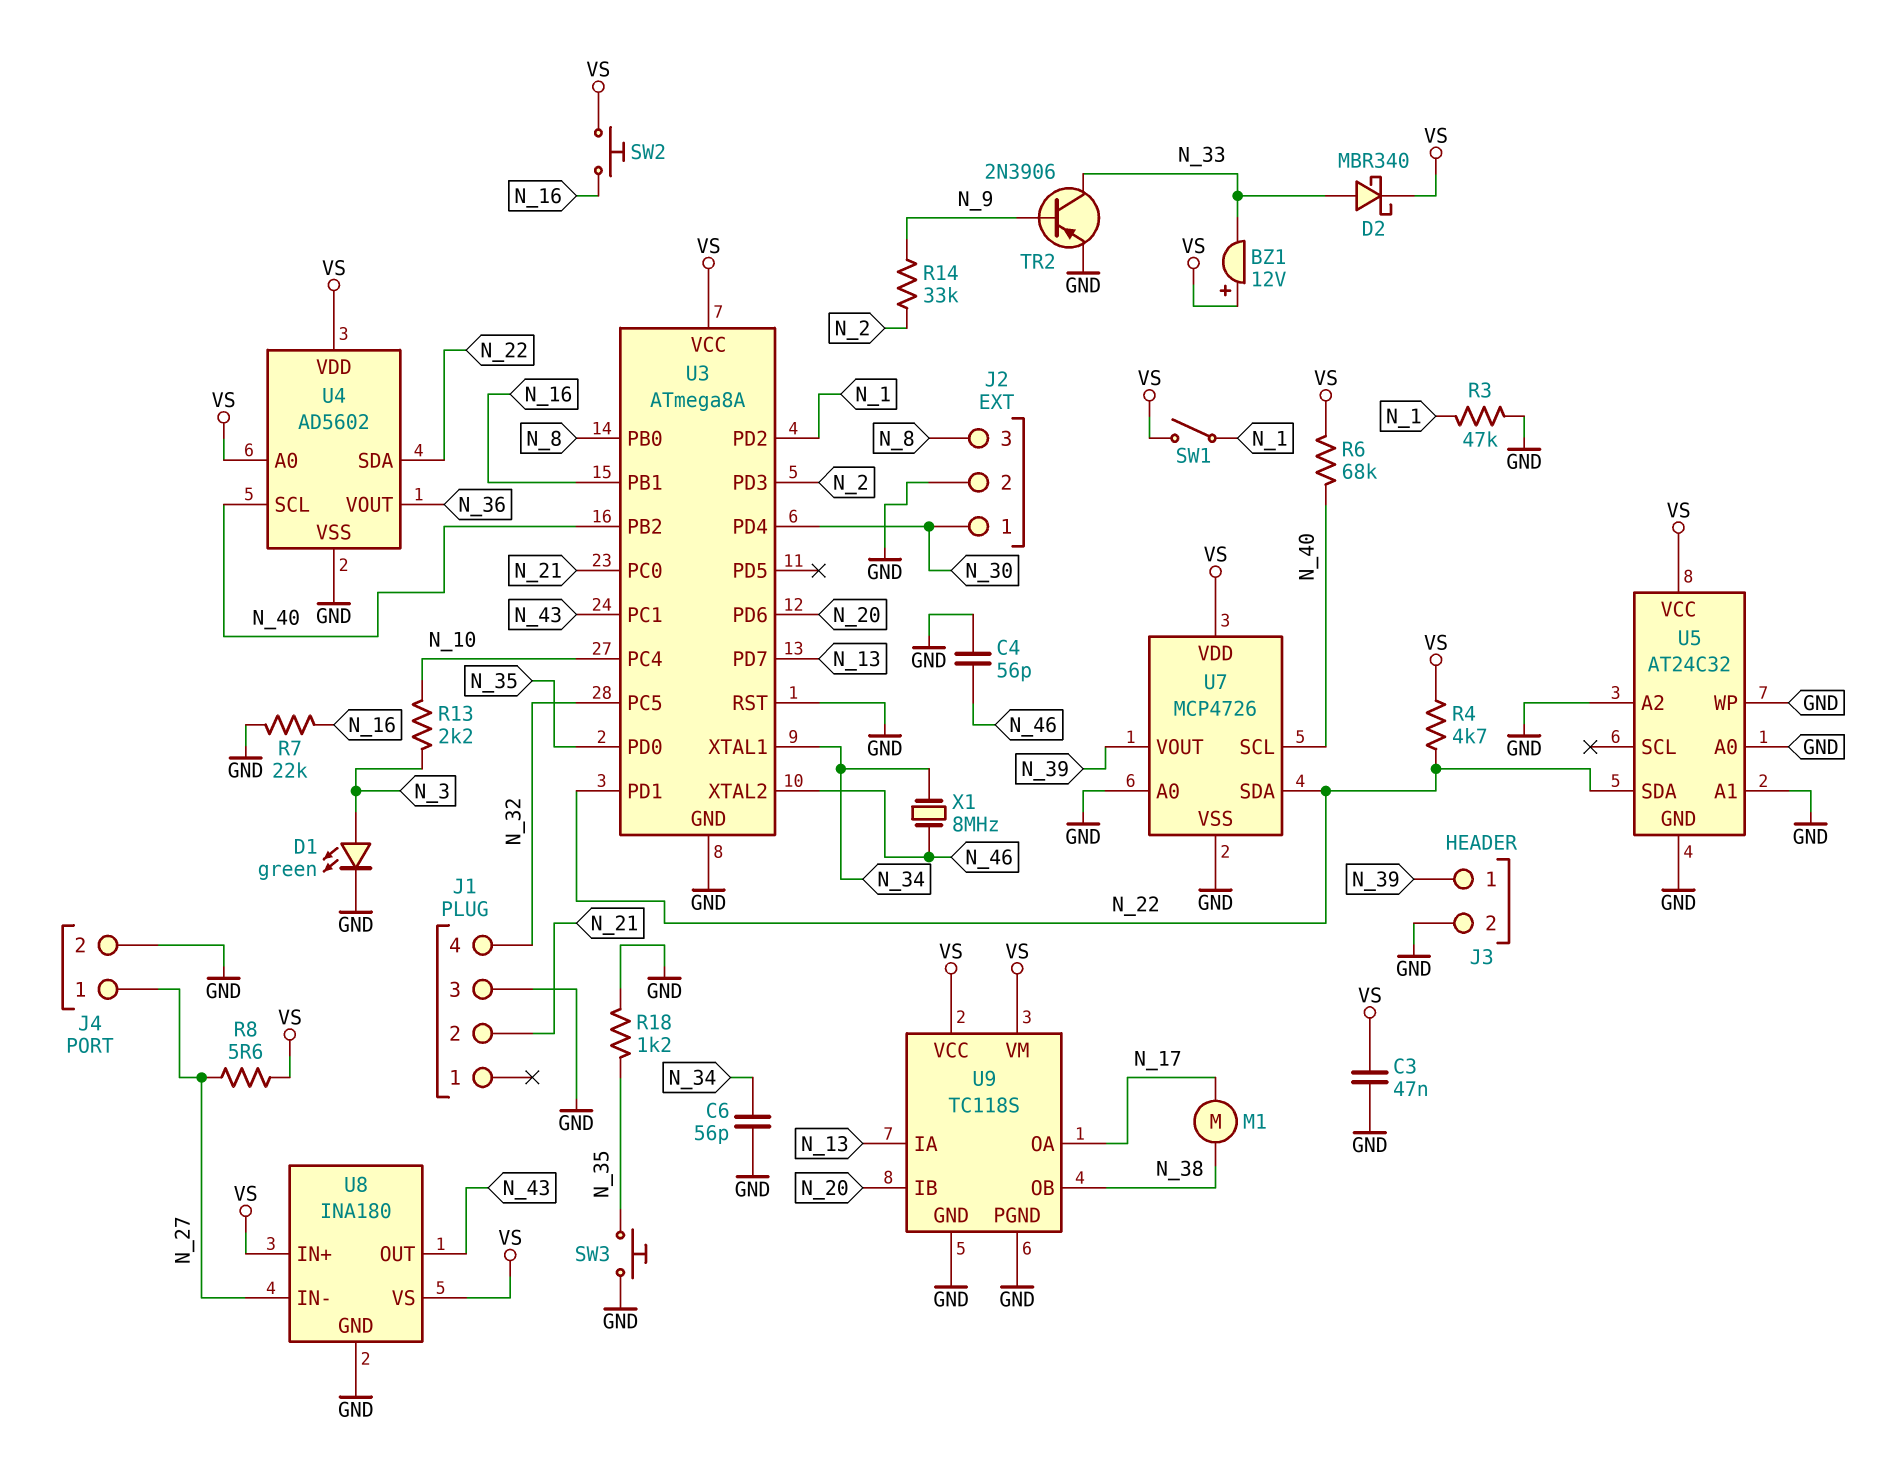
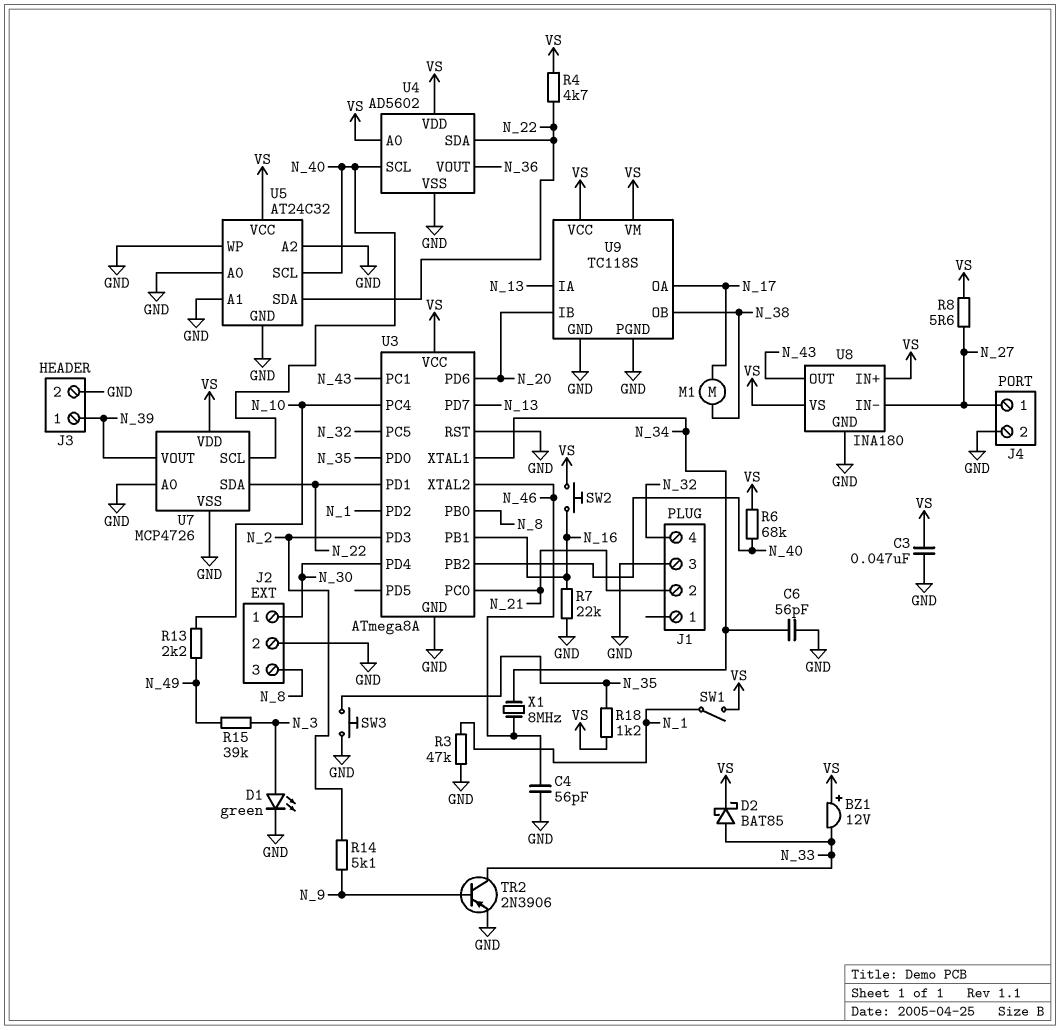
D2: schottky MBR340 (A N_33, K VS) -> schottky BAT85 (A N_33, K VS)
R13: 2.2k (N_3, N_10) -> 2.2k (N_10, N_49)
R14: 33k (N_2, N_9) -> 5.1k (N_2, N_9)
R15: none -> 39k (N_3, N_49)
R18: 1.2k (GND, N_35) -> 1.2k (N_35, VS)
U5 pin SCL: none -> N_40

